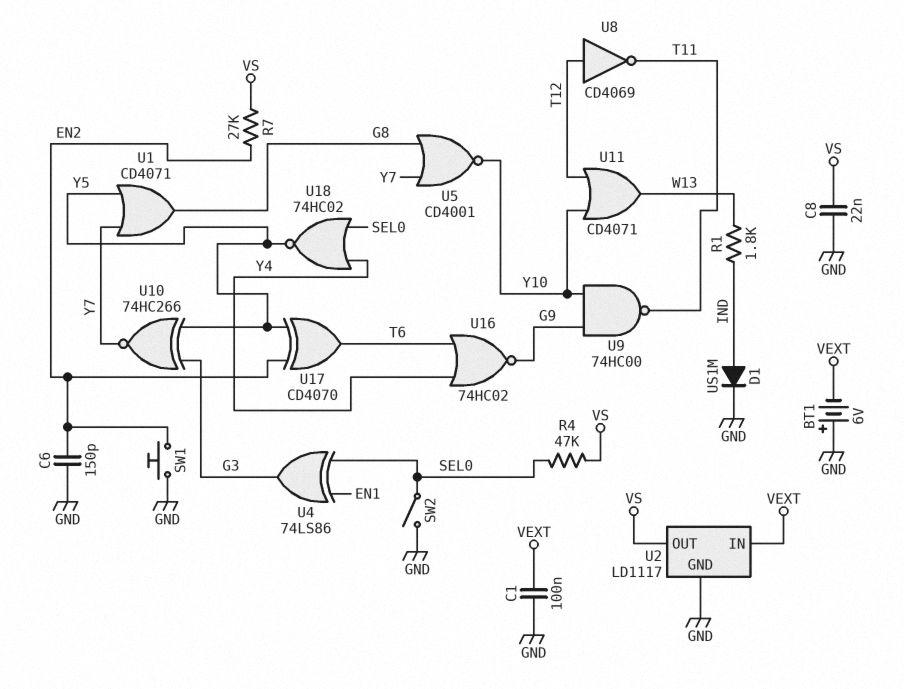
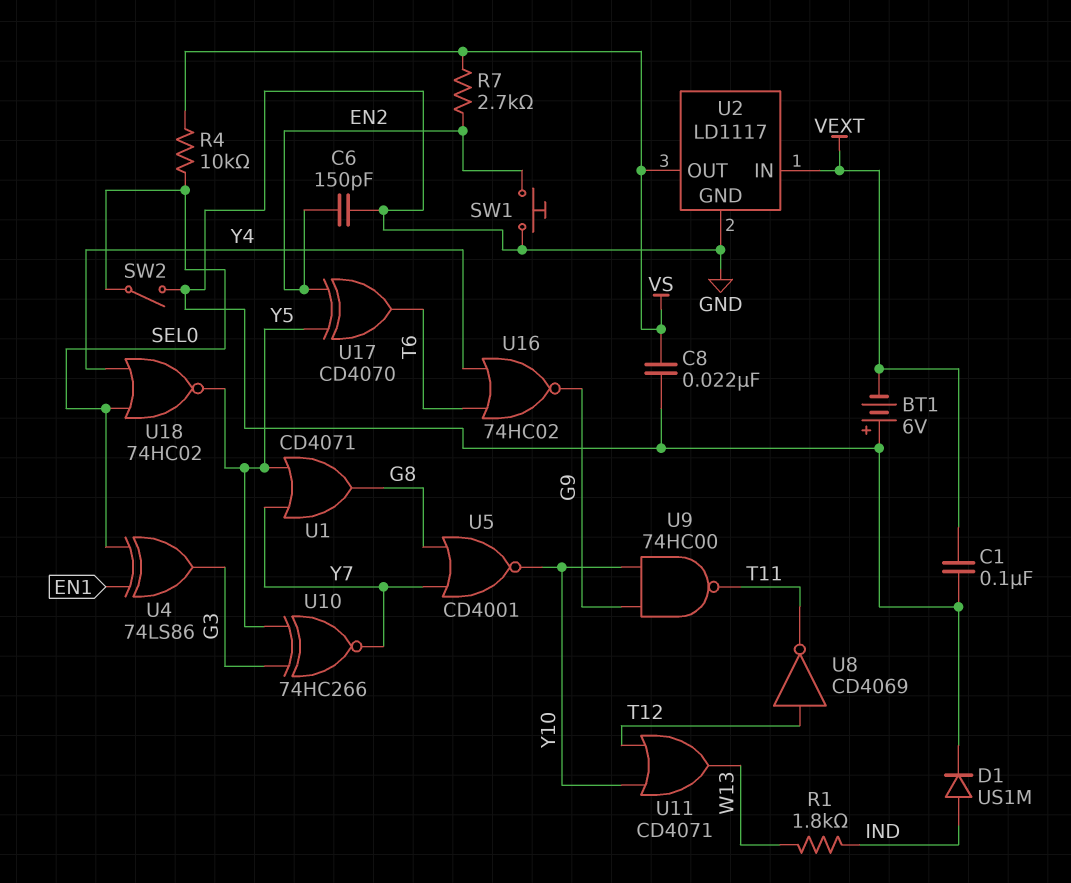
R4: 47k (SEL0, VS) -> 10k (SEL0, VS)
R7: 27k (EN2, VS) -> 2.7k (EN2, VS)

